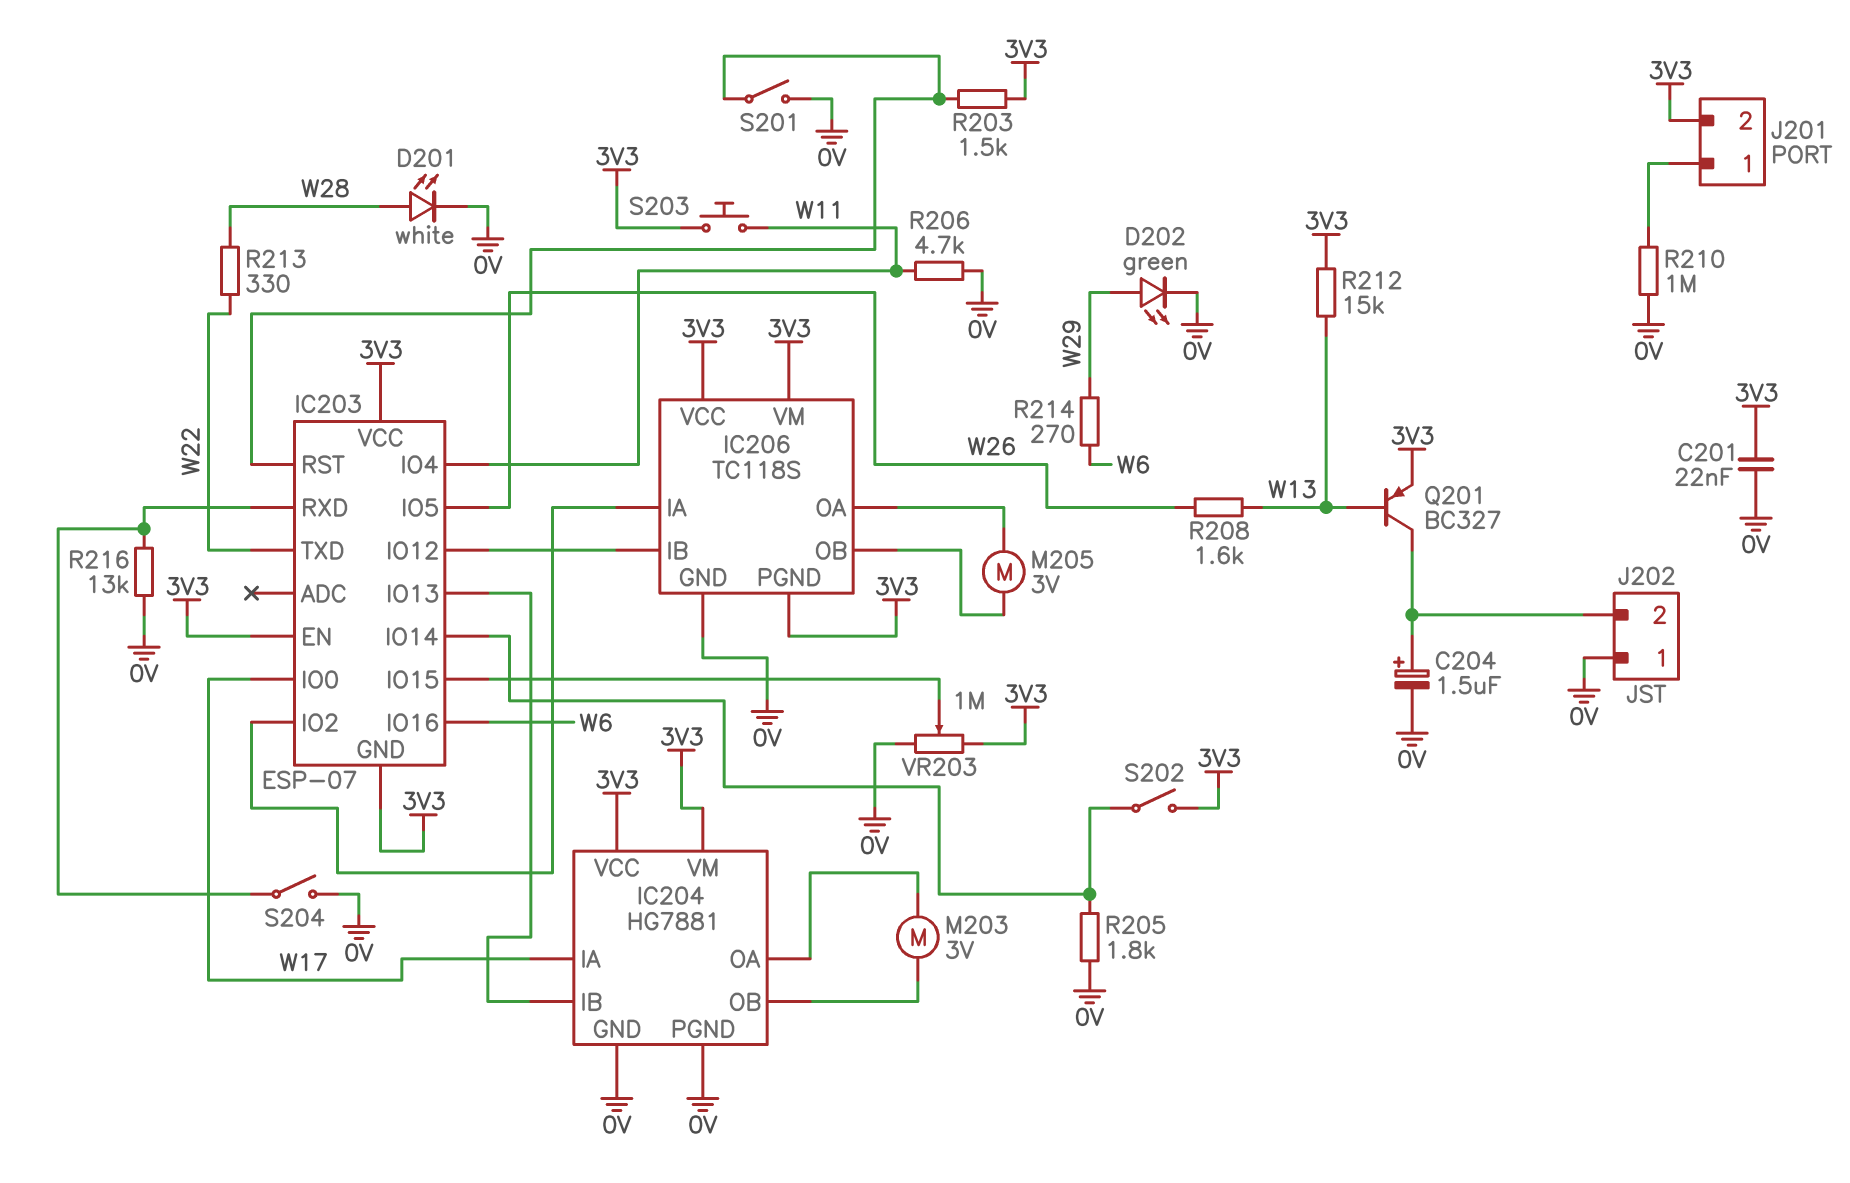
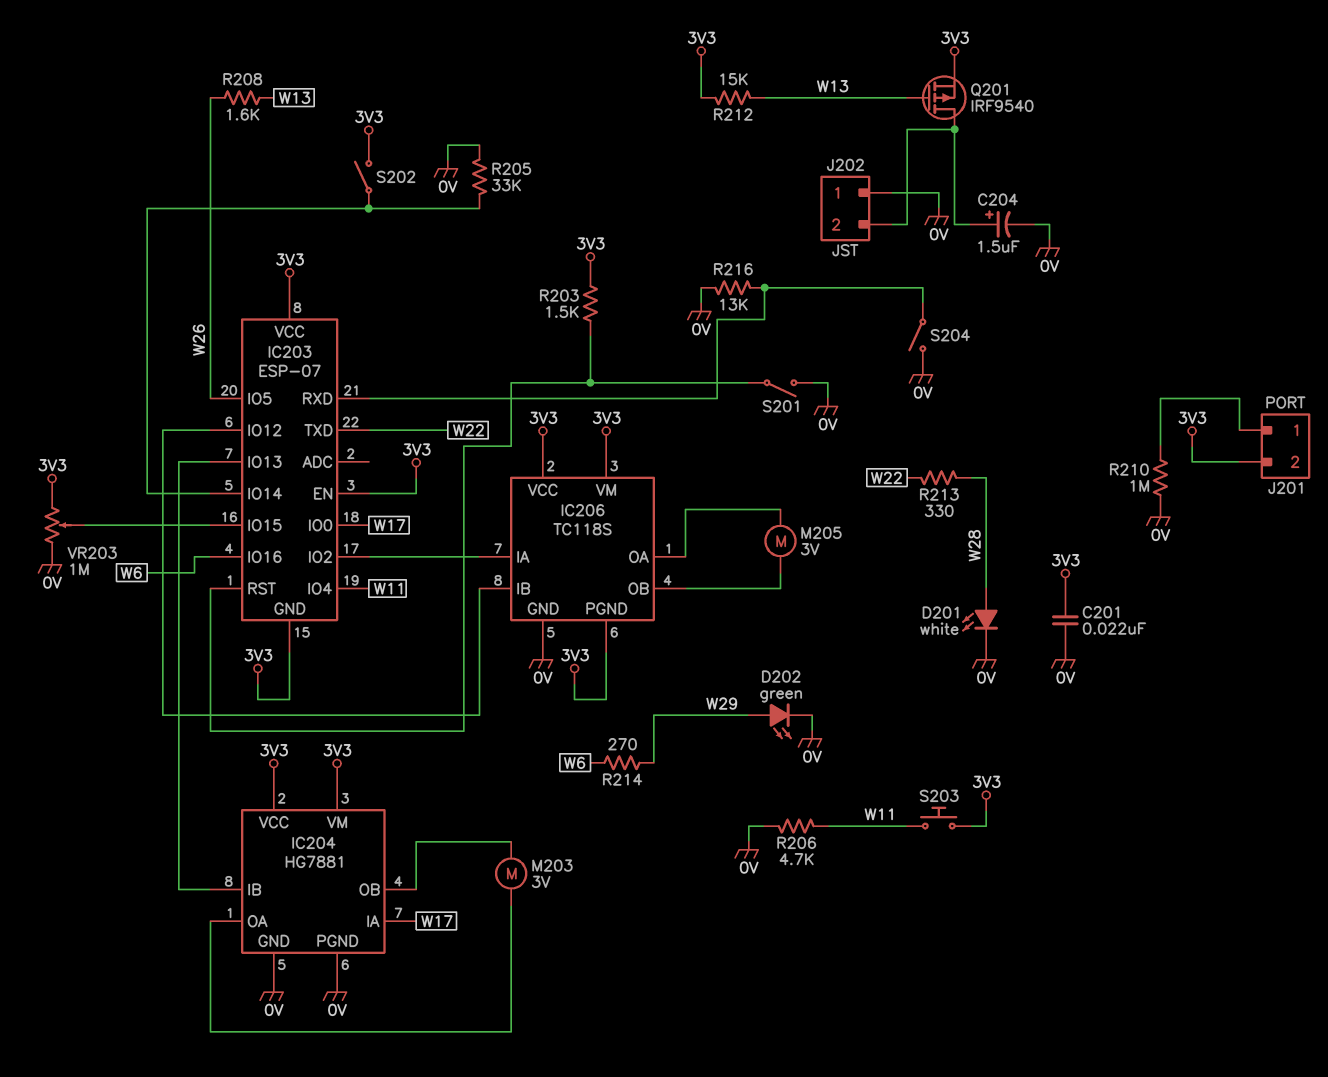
Q201: PNP BC327 (B W13, C J202/2, E 3V3) -> PMOS IRF9540 (G W13, D J202/2, S 3V3)
R205: 1.8k (0V, IC203/IO14) -> 33k (0V, IC203/IO14)

